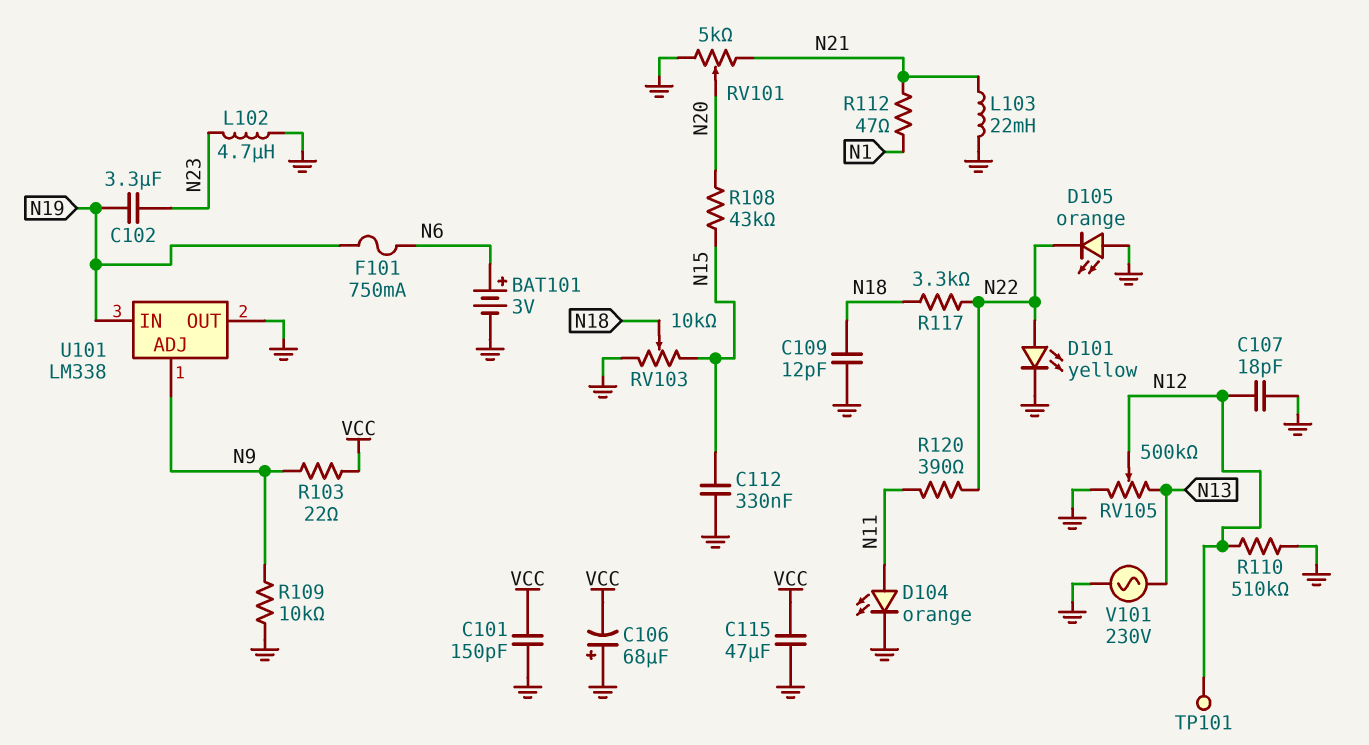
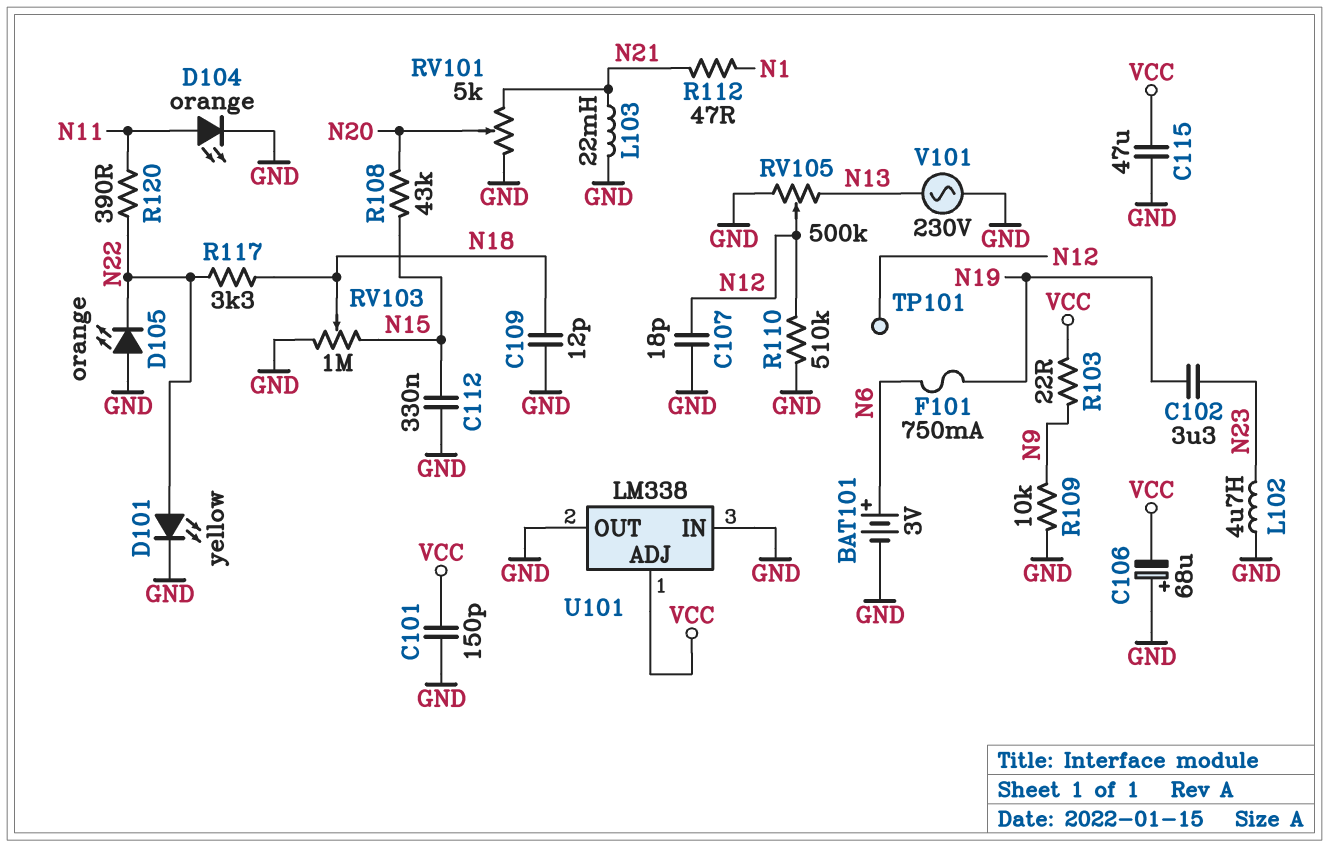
RV103: 10k (GND, N15, wiper N18) -> 1M (GND, N15, wiper N18)
U101 pin ADJ: N9 -> VCC
U101 pin IN: N19 -> GND

